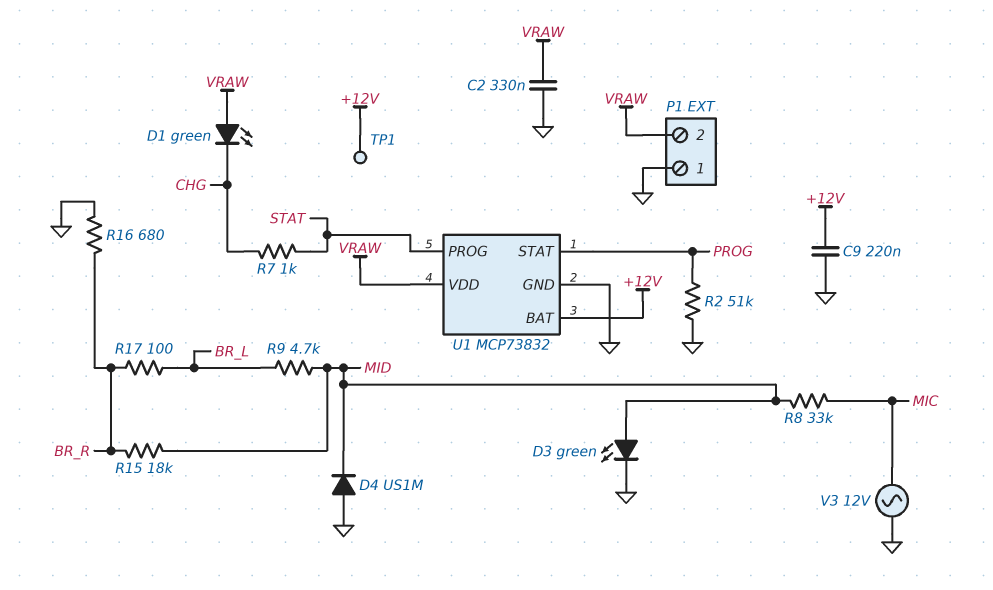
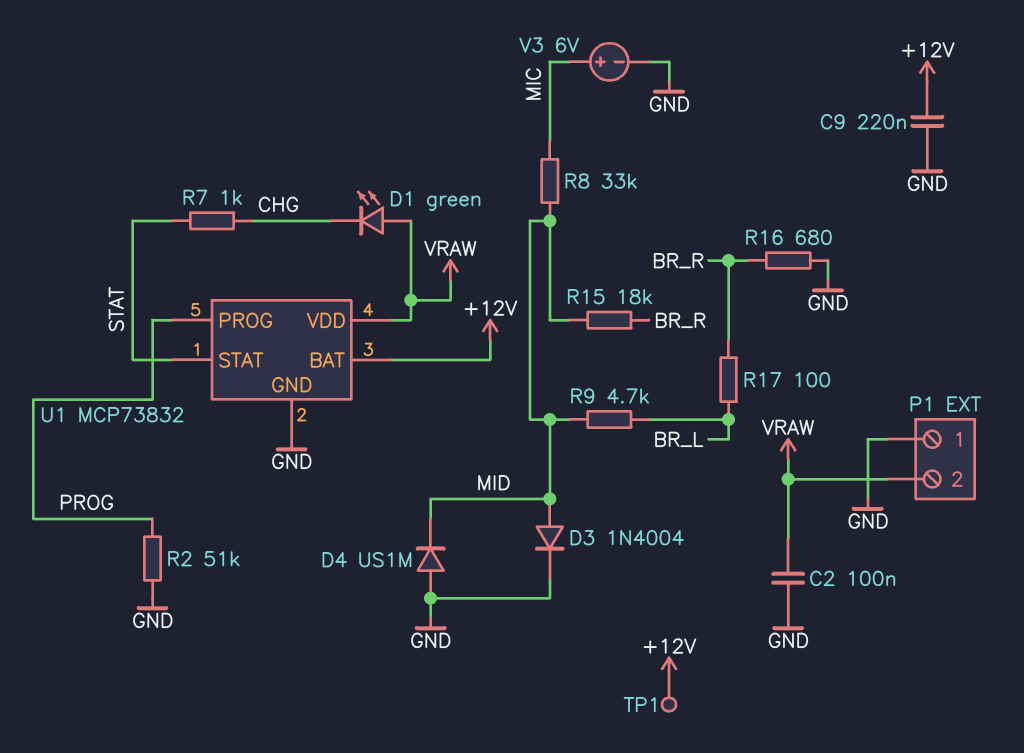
C2: 330nF (GND, VRAW) -> 100nF (GND, VRAW)
D3: LED green (A MID, K GND) -> diode 1N4004 (A MID, K GND)
U1 pin PROG: STAT -> PROG
U1 pin STAT: PROG -> STAT
V3: AC 12V (GND, MIC) -> 6V (plus MIC, minus GND)

